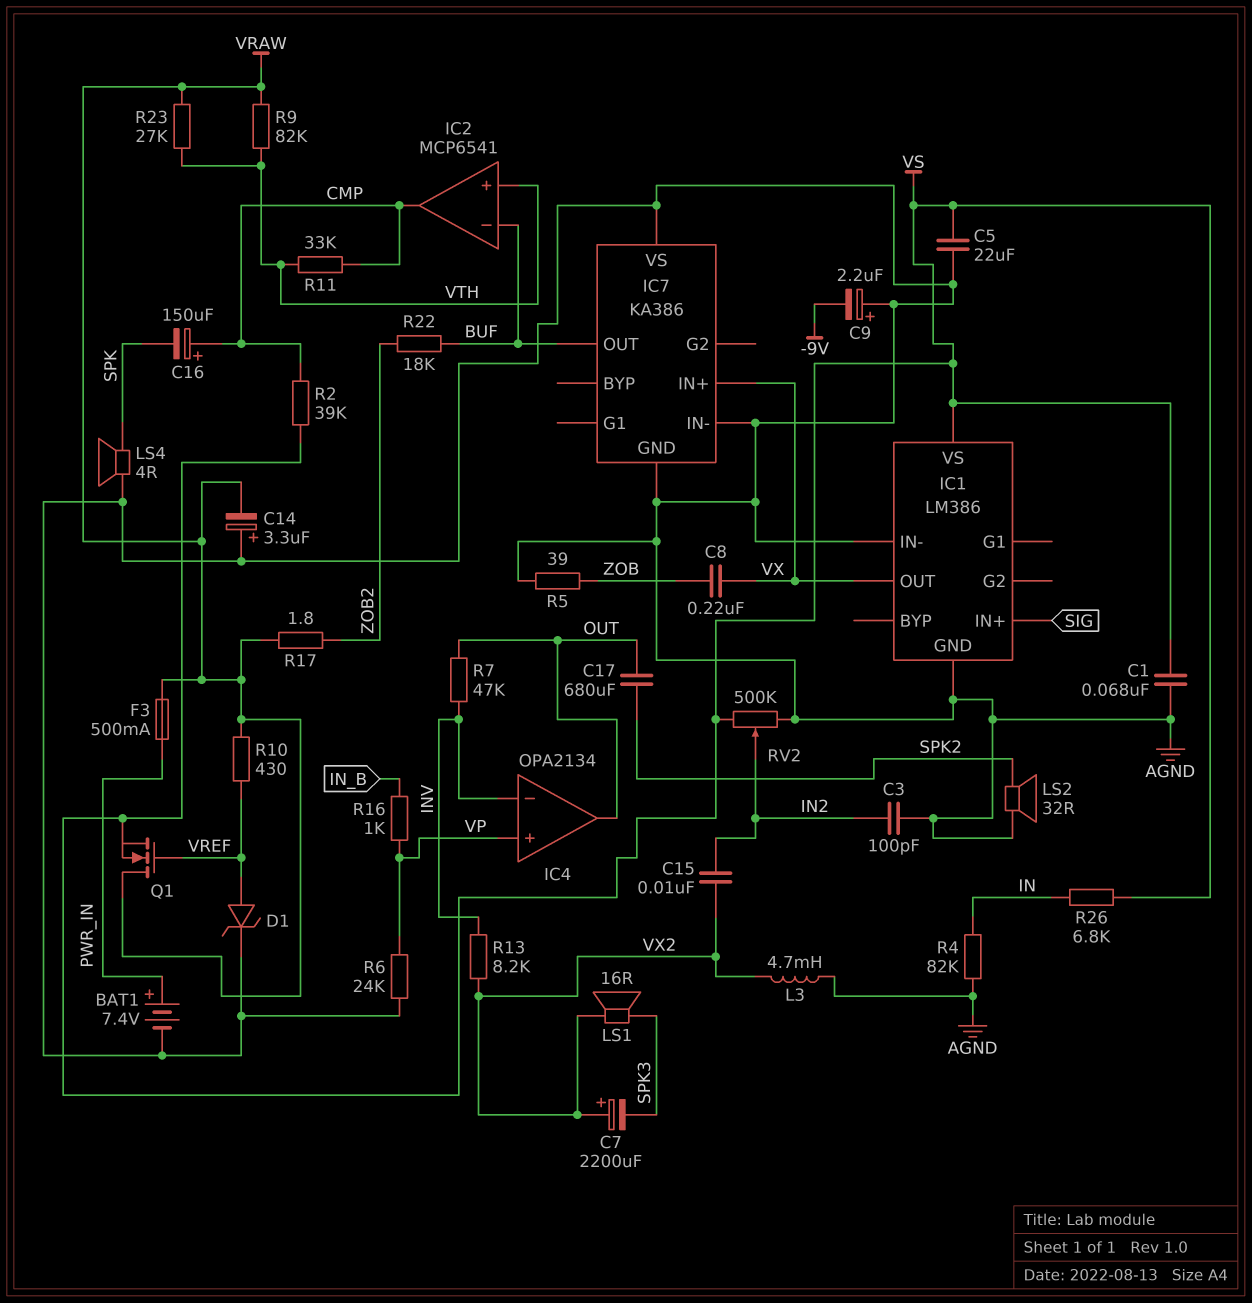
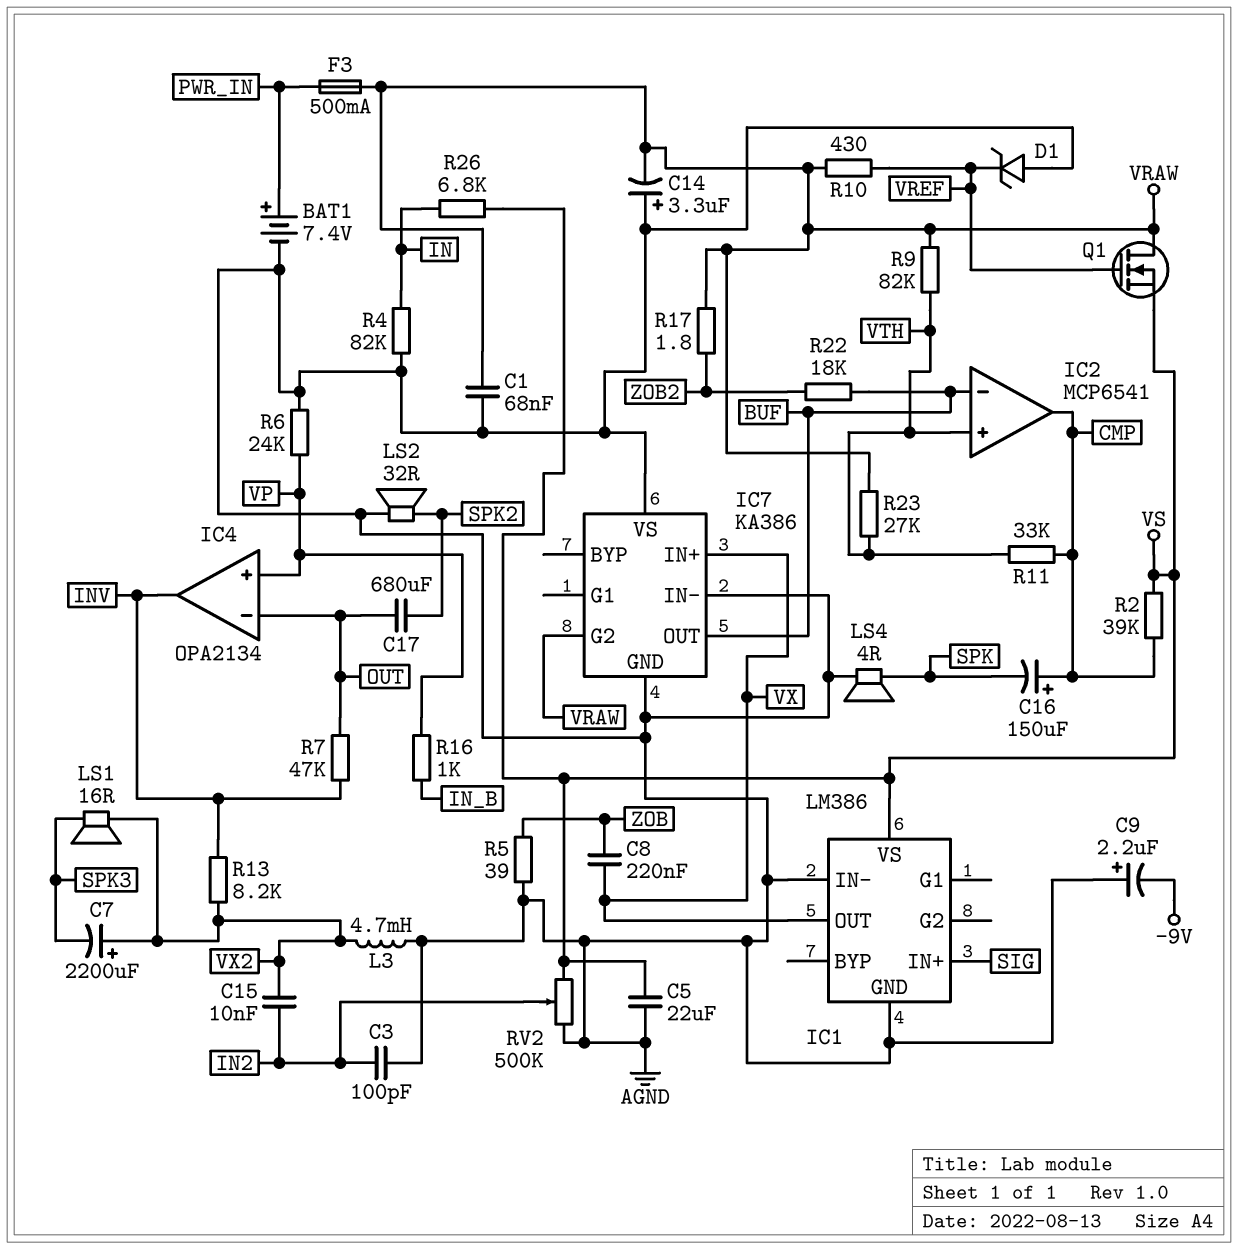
C1: 68nF (AGND, VS) -> 68nF (AGND, VRAW)
D1: zener (A VREF, K AGND) -> zener (A AGND, K VREF)
IC4 pin in-: INV -> OUT
IC4 pin out: OUT -> INV
IC7 pin G2: none -> VRAW

